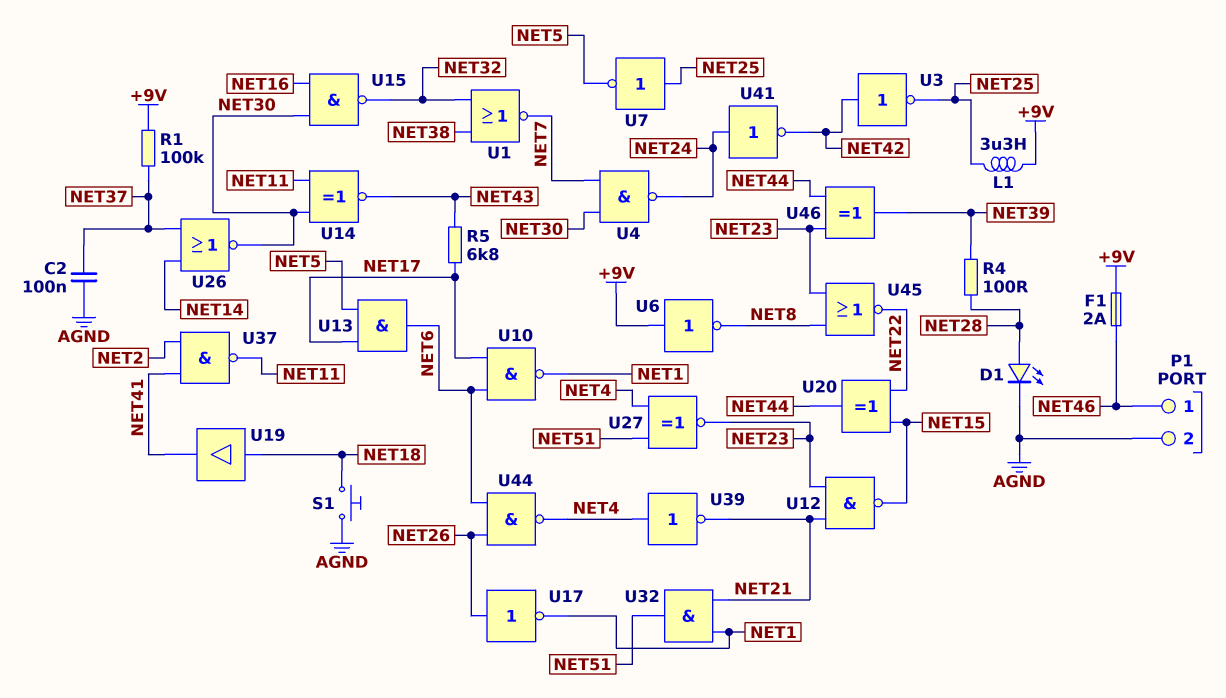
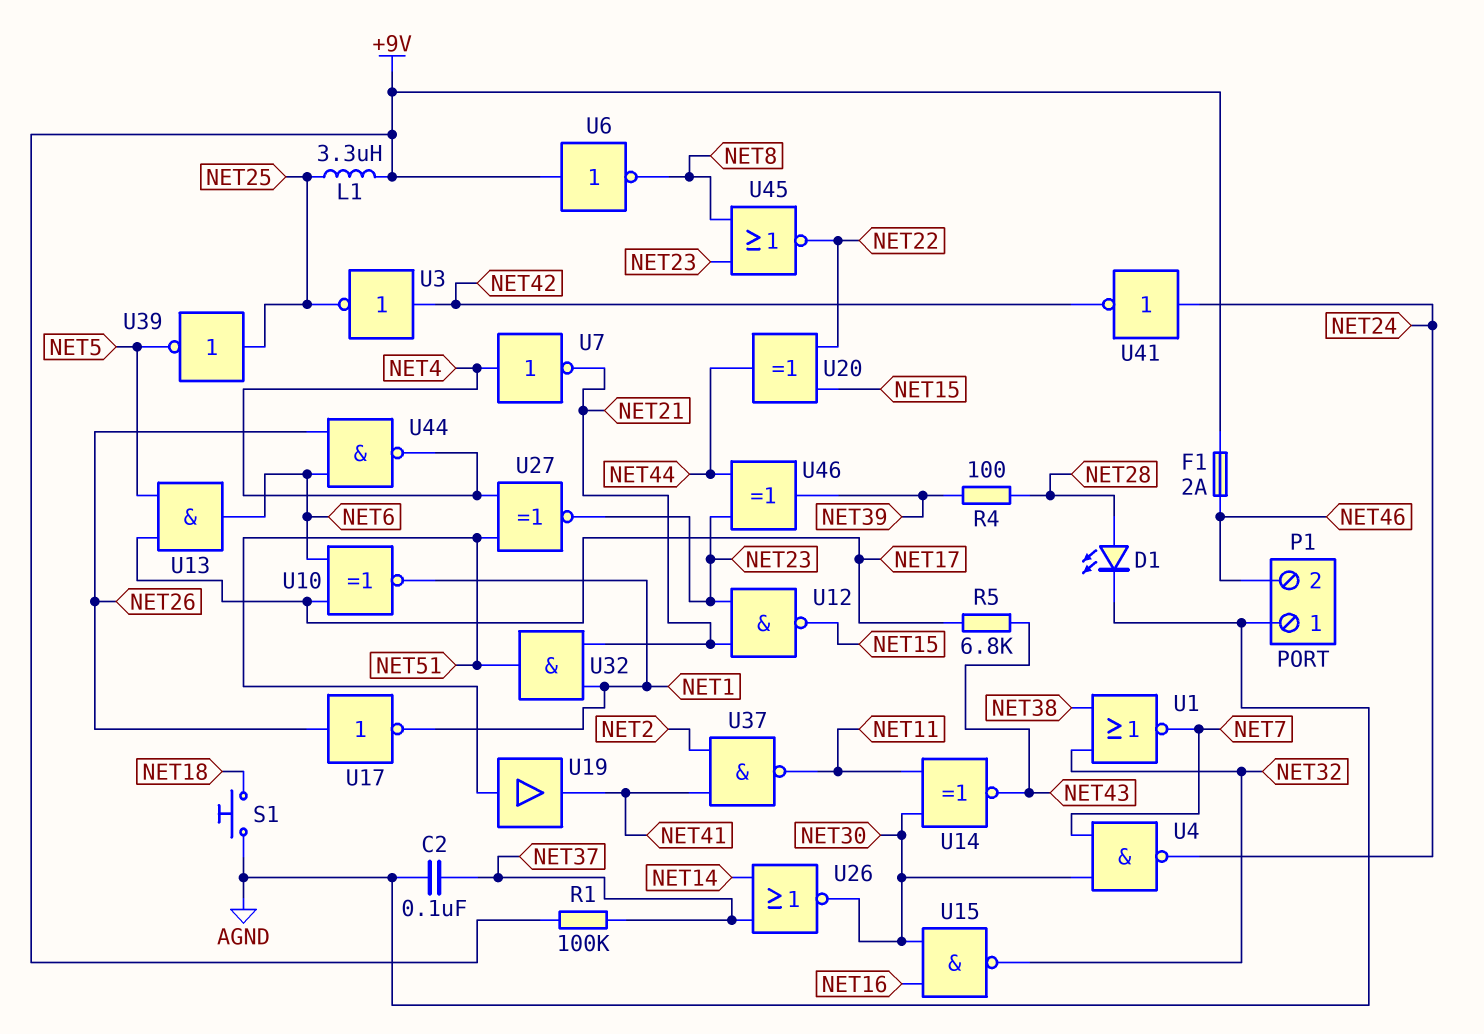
P1 pin 1: NET46 -> AGND
P1 pin 2: AGND -> NET46
U7: NOT (in NET25, out NET5) -> NOT (in NET4, out NET21)
U10: NAND (in NET6, in NET17, out NET1) -> XNOR (in NET6, in NET17, out NET1)
U19: buffer (in NET18, out NET41) -> buffer (in NET51, out NET41)
U39: NOT (in NET4, out NET21) -> NOT (in NET25, out NET5)

